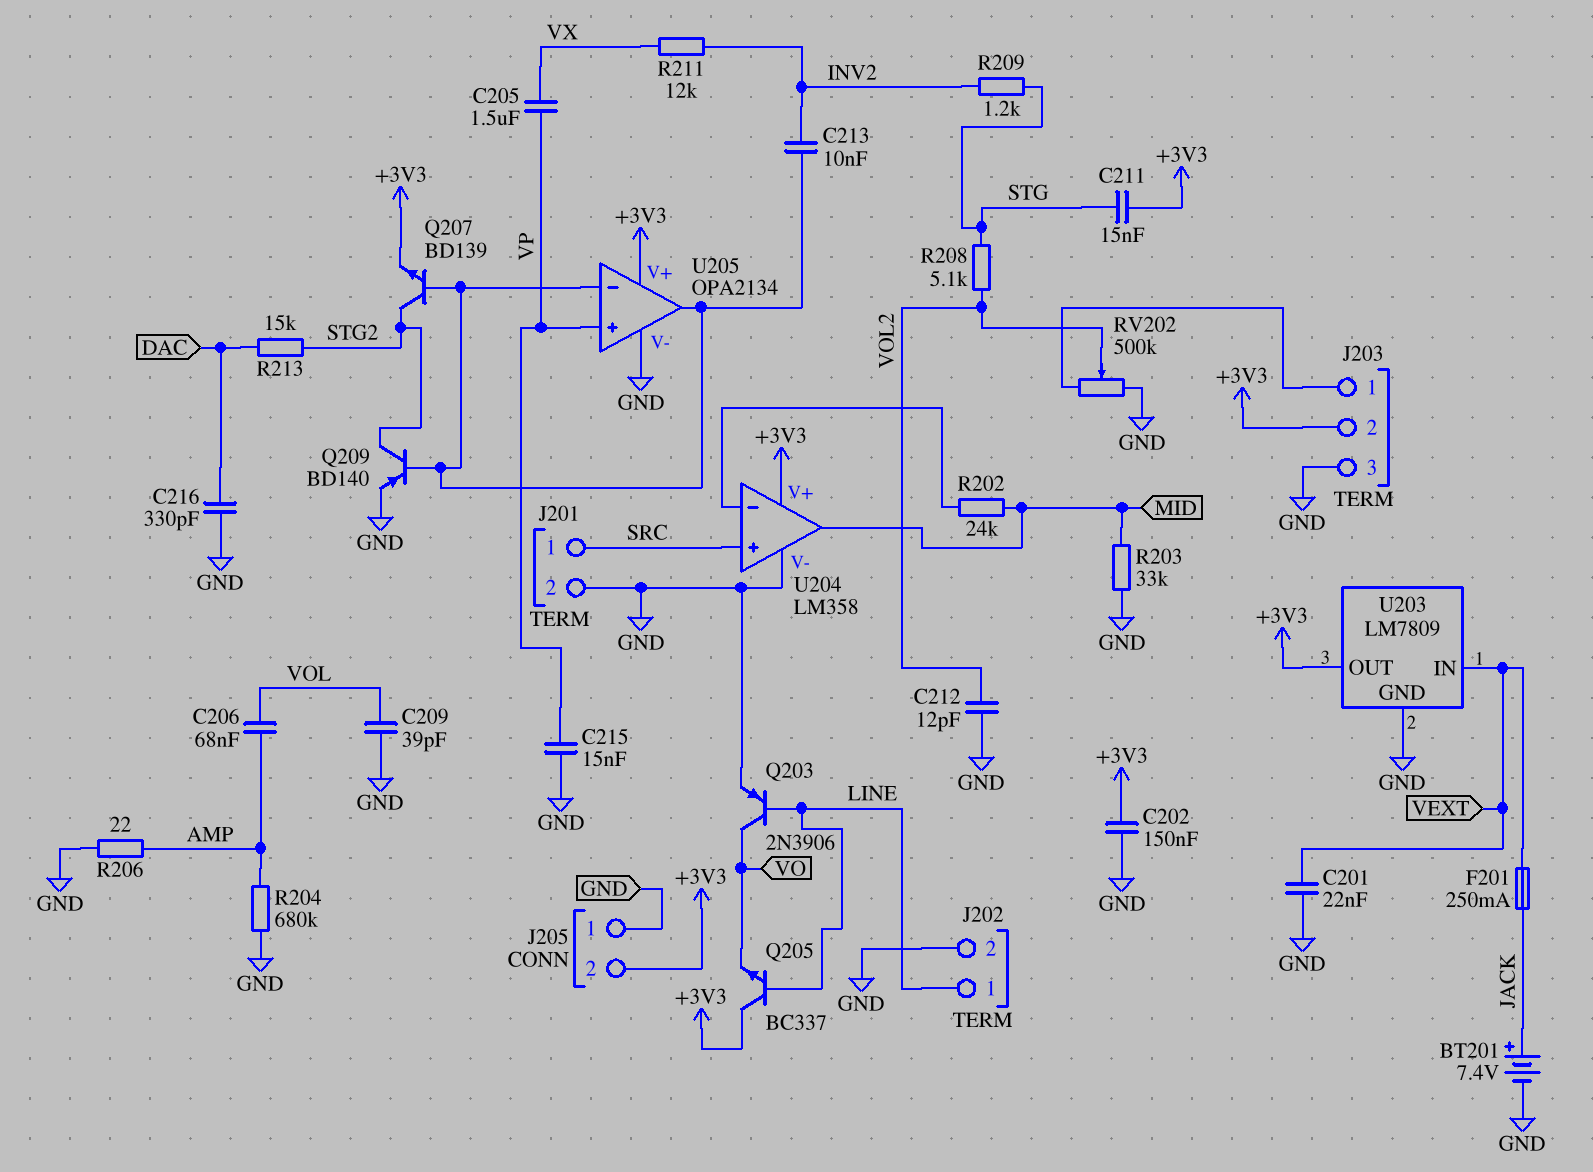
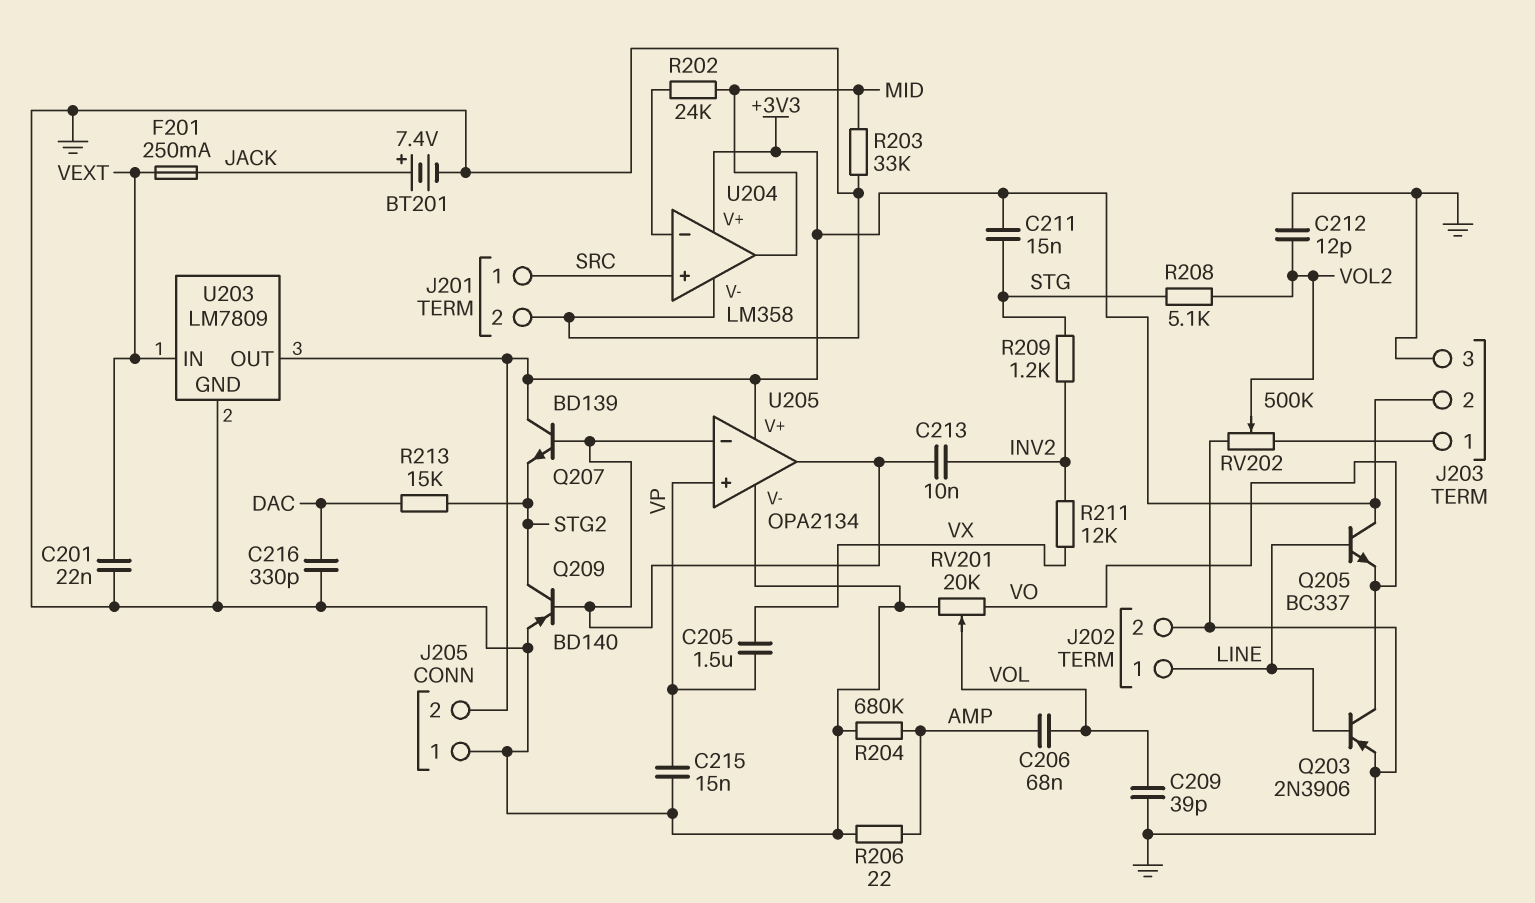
C202: 150nF (+3V3, GND) -> none
Q207: NPN BD139 (B U205/in-, C STG2, E +3V3) -> NPN BD139 (B U205/in-, C +3V3, E STG2)
RV201: none -> 20k (GND, VO, wiper VOL)

